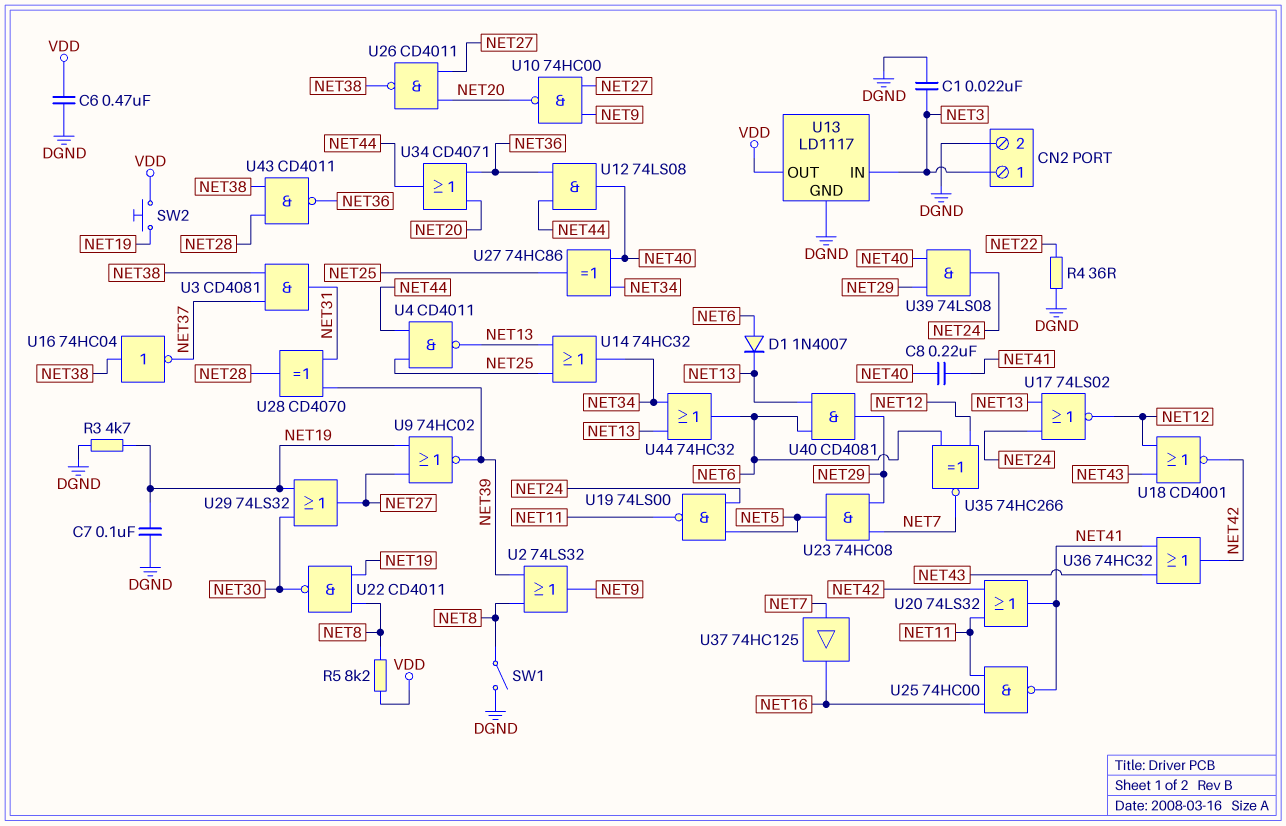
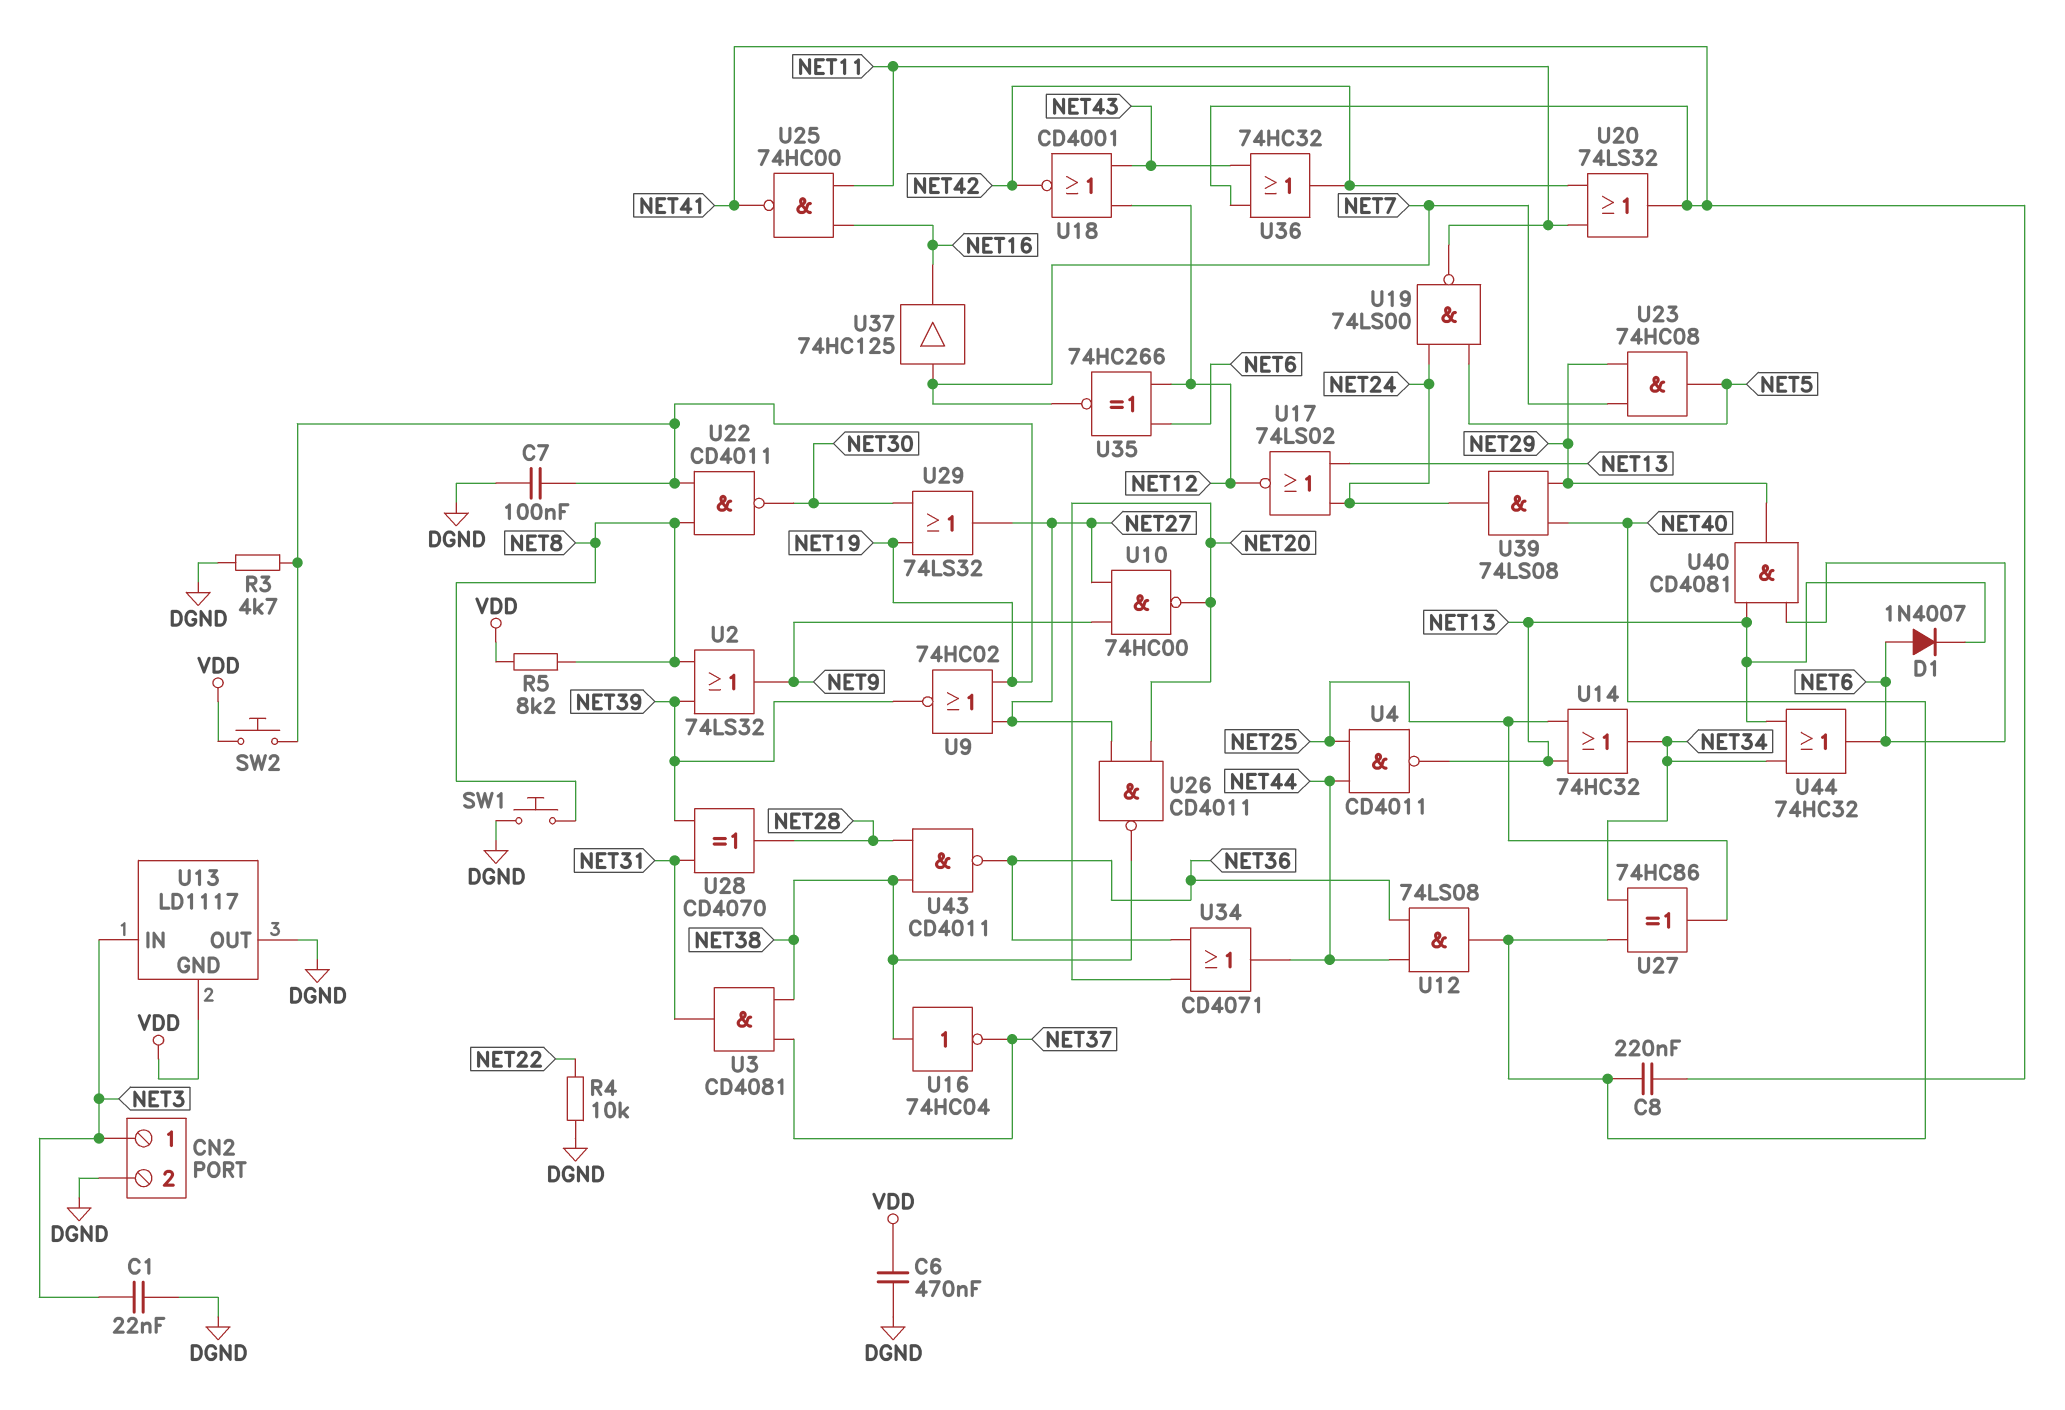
R4: 36 (DGND, NET22) -> 10k (DGND, NET22)
SW1: switch (DGND, NET8) -> button (DGND, NET8)
U13 pin GND: DGND -> VDD
U13 pin OUT: VDD -> DGND

